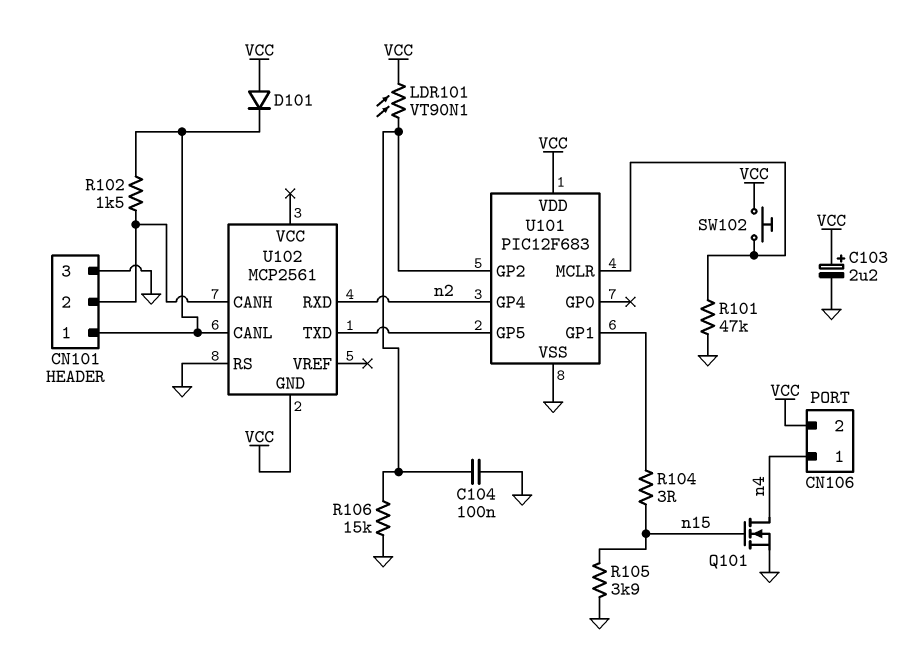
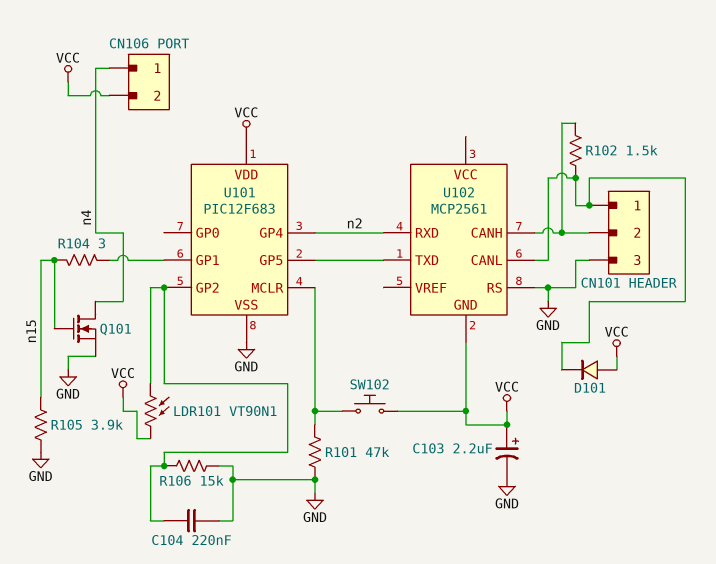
C104: 100nF (GND, U101/GP2) -> 220nF (GND, U101/GP2)

